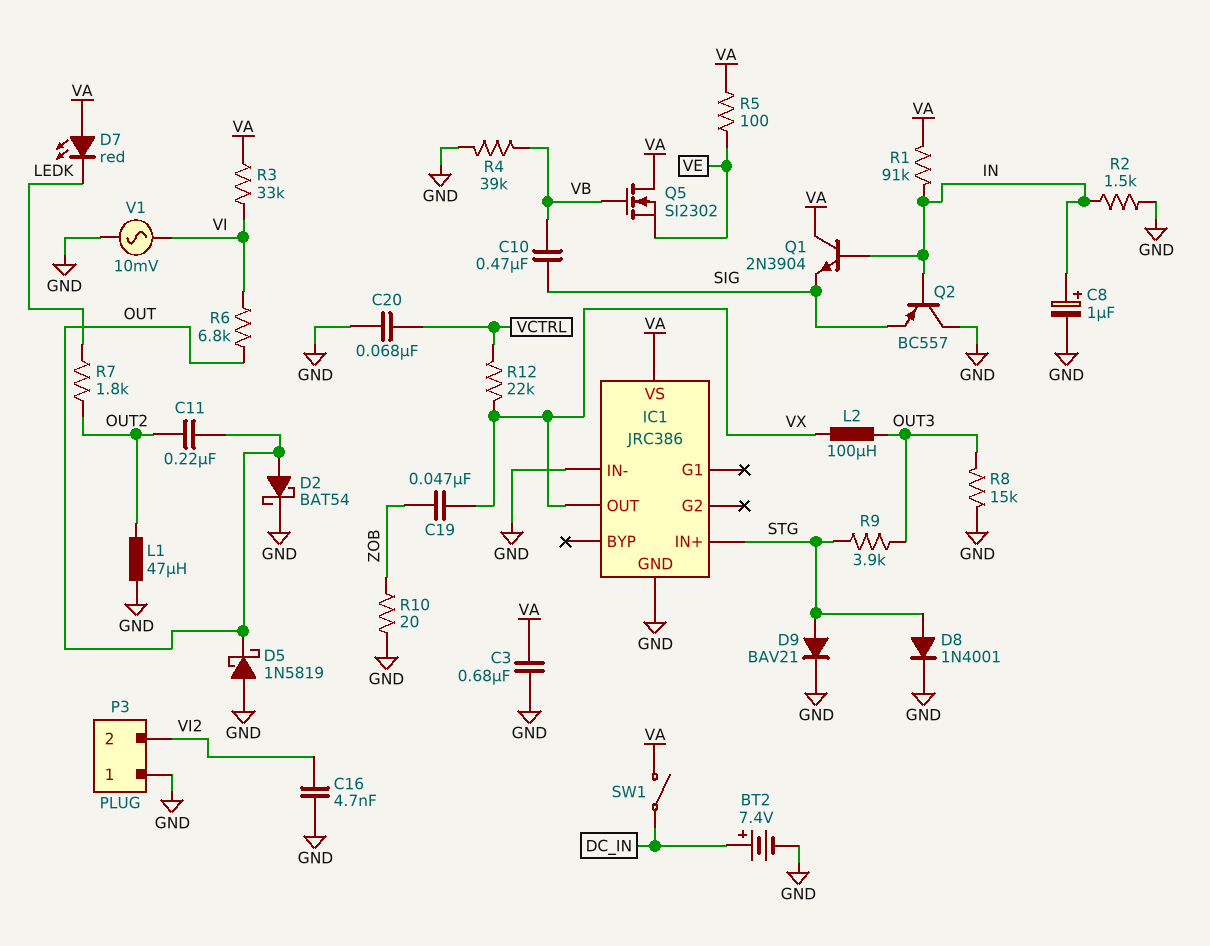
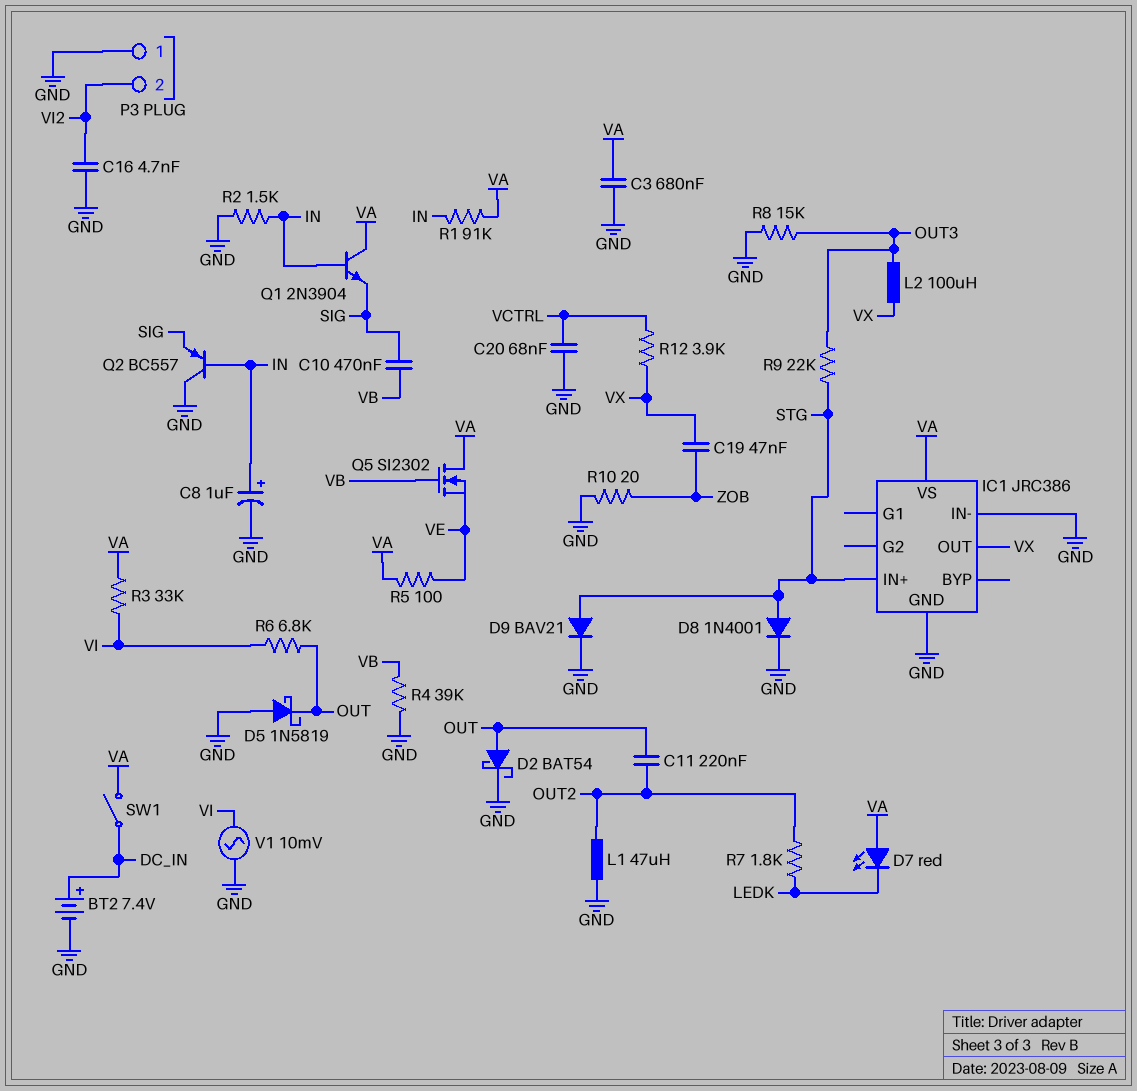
R9: 3.9k (OUT3, STG) -> 22k (OUT3, STG)
R12: 22k (VCTRL, VX) -> 3.9k (VCTRL, VX)

